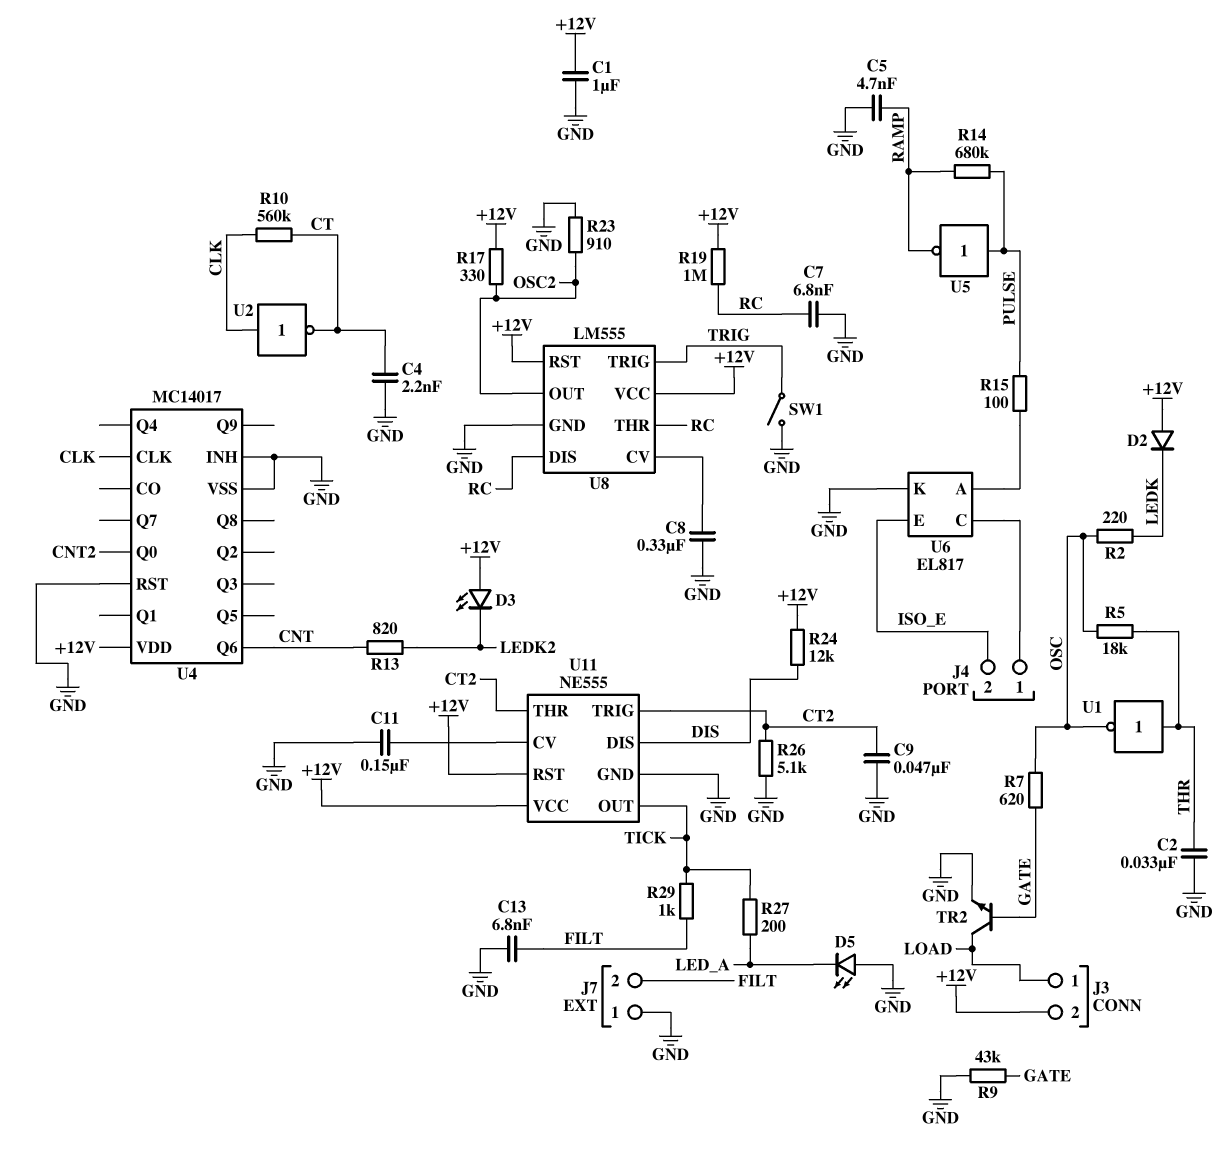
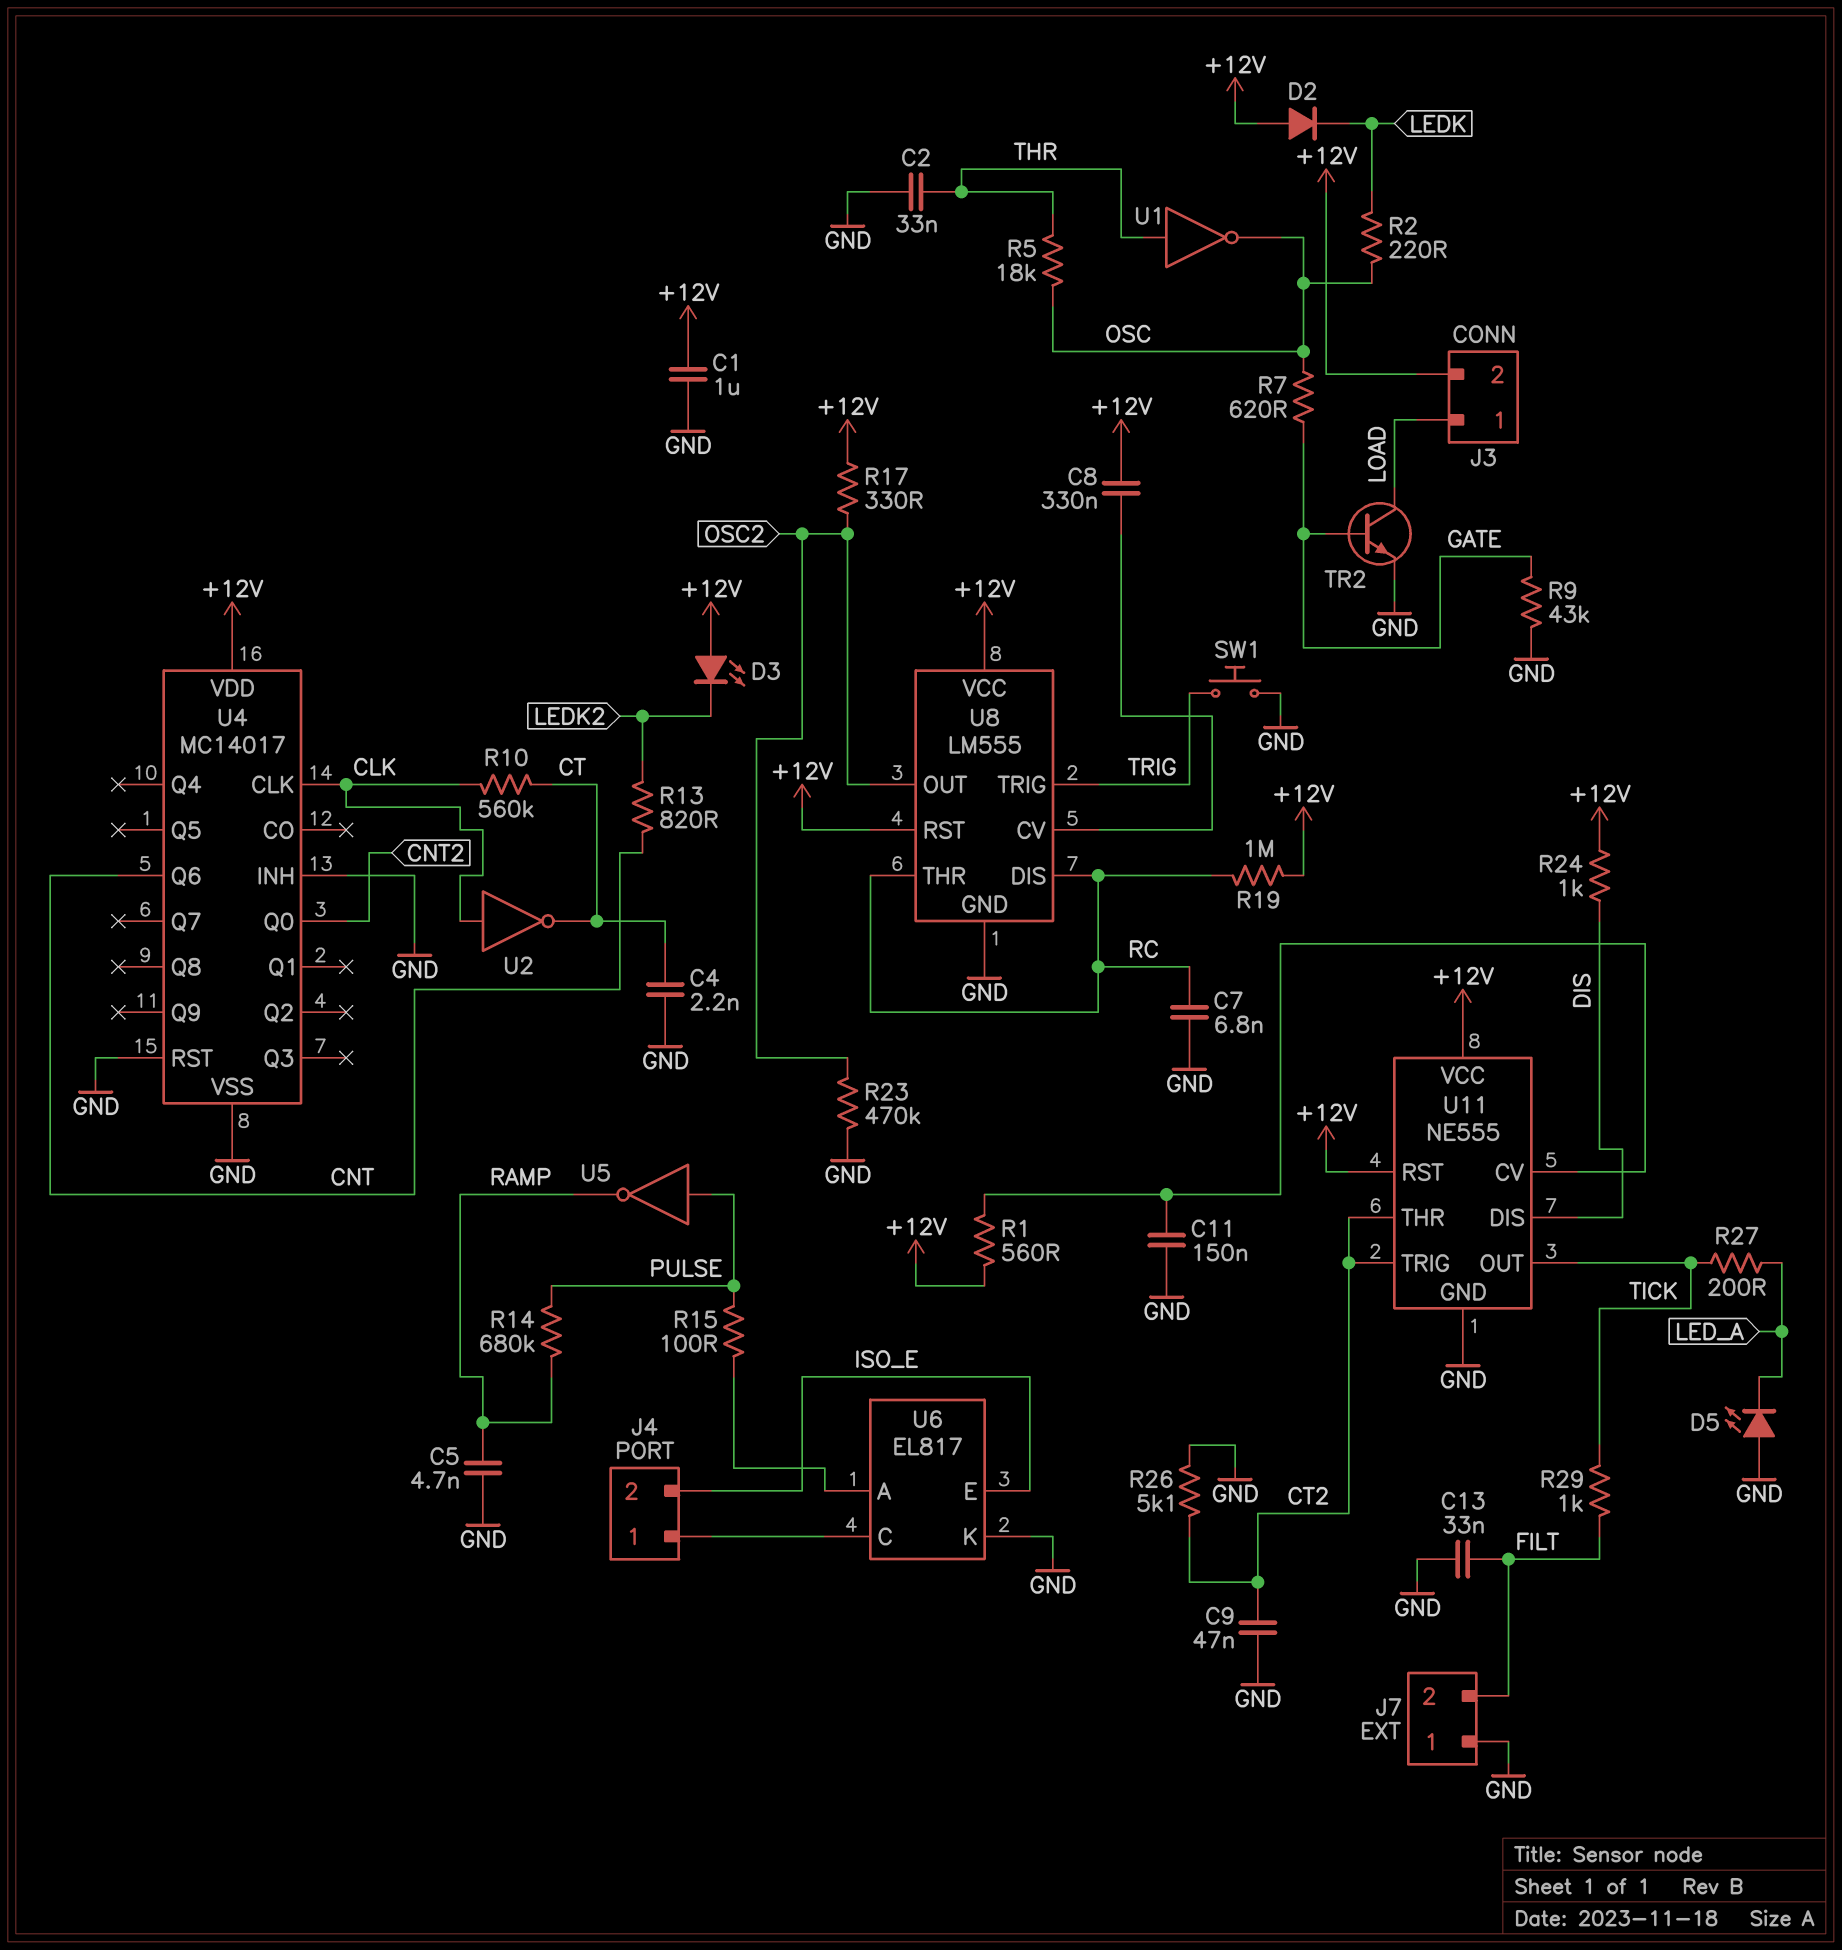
C8: 330nF (GND, U8/CV) -> 330nF (+12V, U8/CV)
C13: 6.8nF (FILT, GND) -> 33nF (FILT, GND)
R1: none -> 560 (+12V, U11/CV)
R23: 910 (GND, OSC2) -> 470k (GND, OSC2)
R24: 12k (+12V, DIS) -> 1k (+12V, DIS)
SW1: switch (GND, TRIG) -> button (GND, TRIG)

